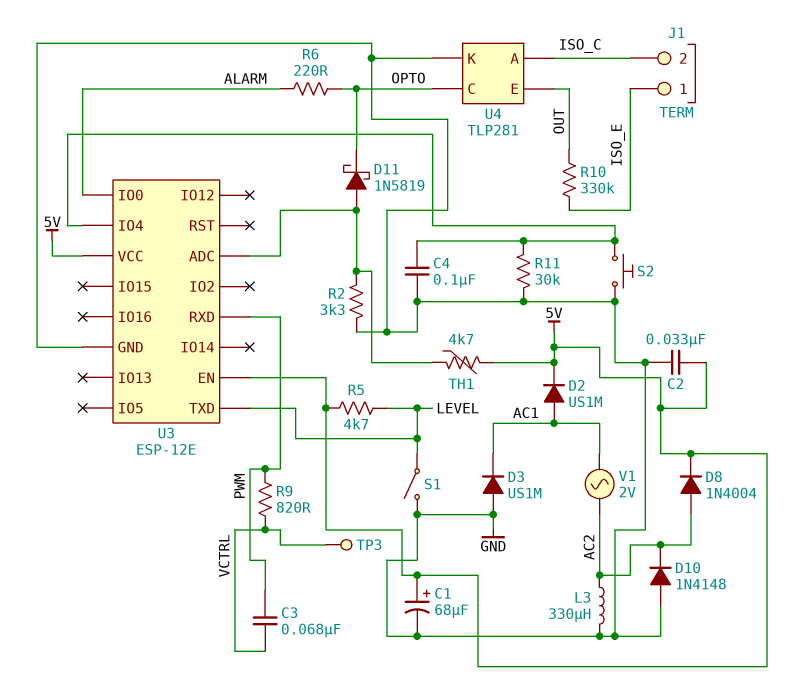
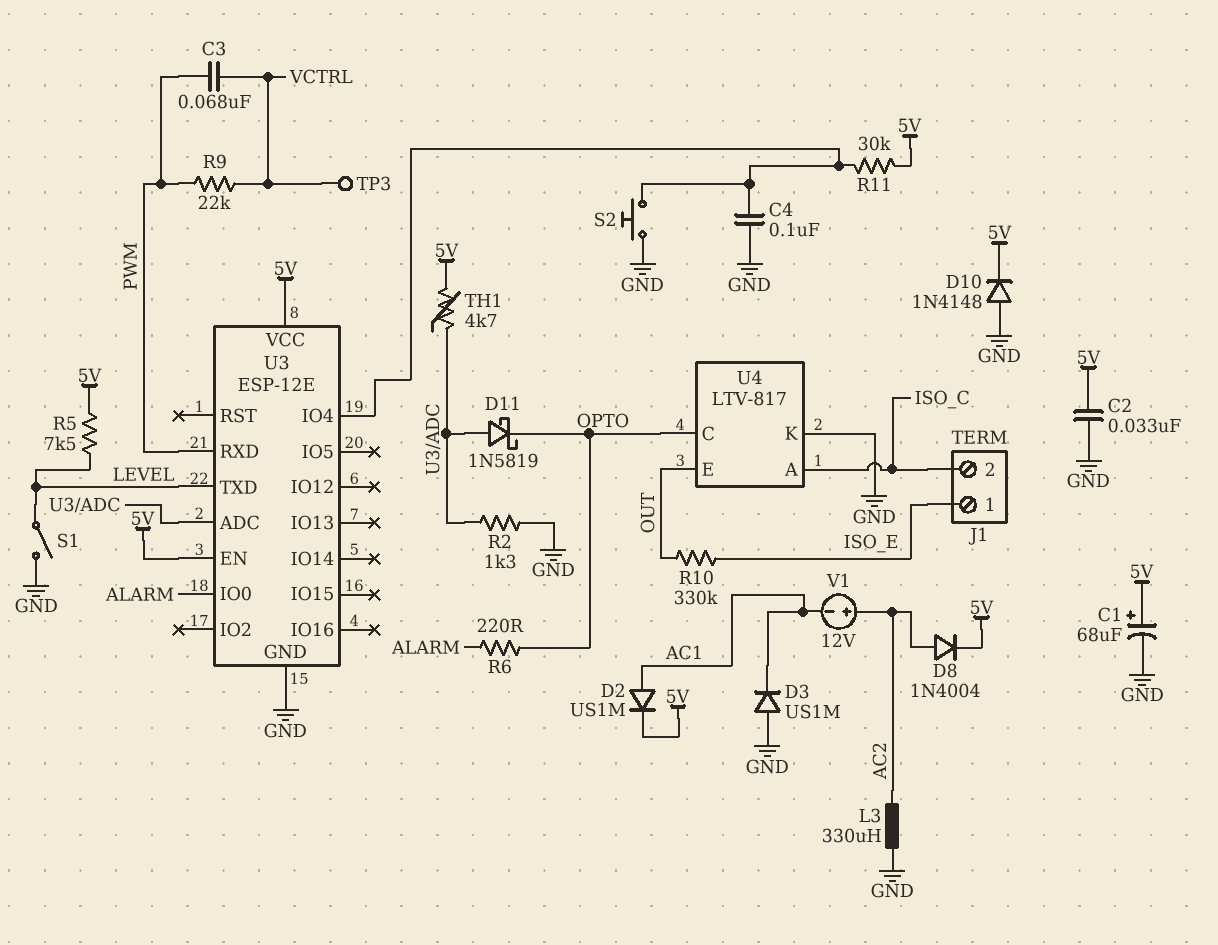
D10: diode 1N4148 (A GND, K AC2) -> diode 1N4148 (A GND, K 5V)
R2: 3.3k (GND, U3/ADC) -> 1.3k (GND, U3/ADC)
R5: 4.7k (5V, LEVEL) -> 7.5k (5V, LEVEL)
R9: 820 (PWM, VCTRL) -> 22k (PWM, VCTRL)
R11: 30k (GND, U3/IO4) -> 30k (5V, U3/IO4)
U4: TLP281 -> LTV-817
V1: AC 2V (AC1, AC2) -> 12V (plus AC2, minus AC1)

